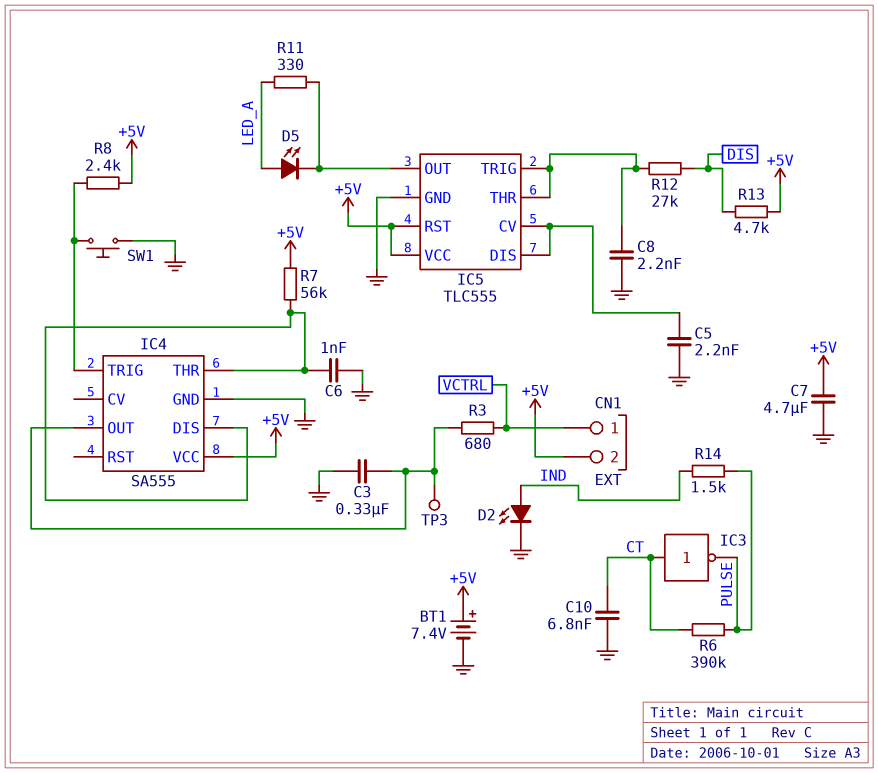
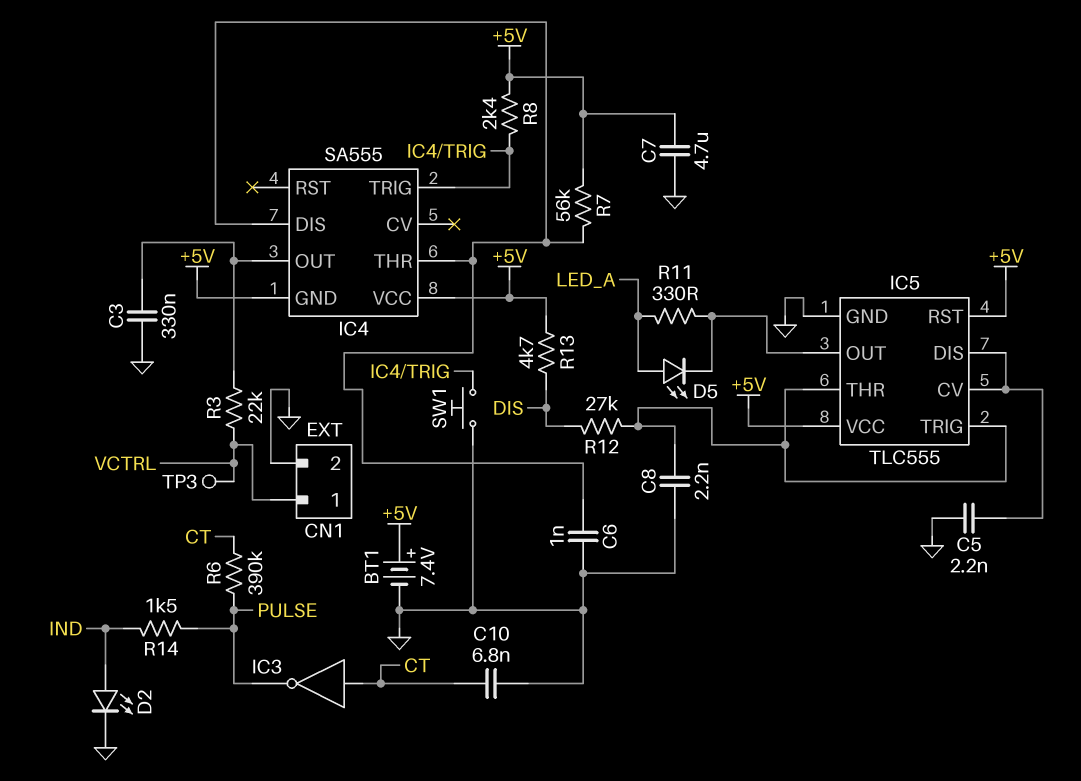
CN1 pin 2: +5V -> GND
IC4 pin GND: GND -> +5V
R3: 680 (IC4/OUT, VCTRL) -> 22k (IC4/OUT, VCTRL)
TP3: test point (IC4/OUT) -> test point (VCTRL)

